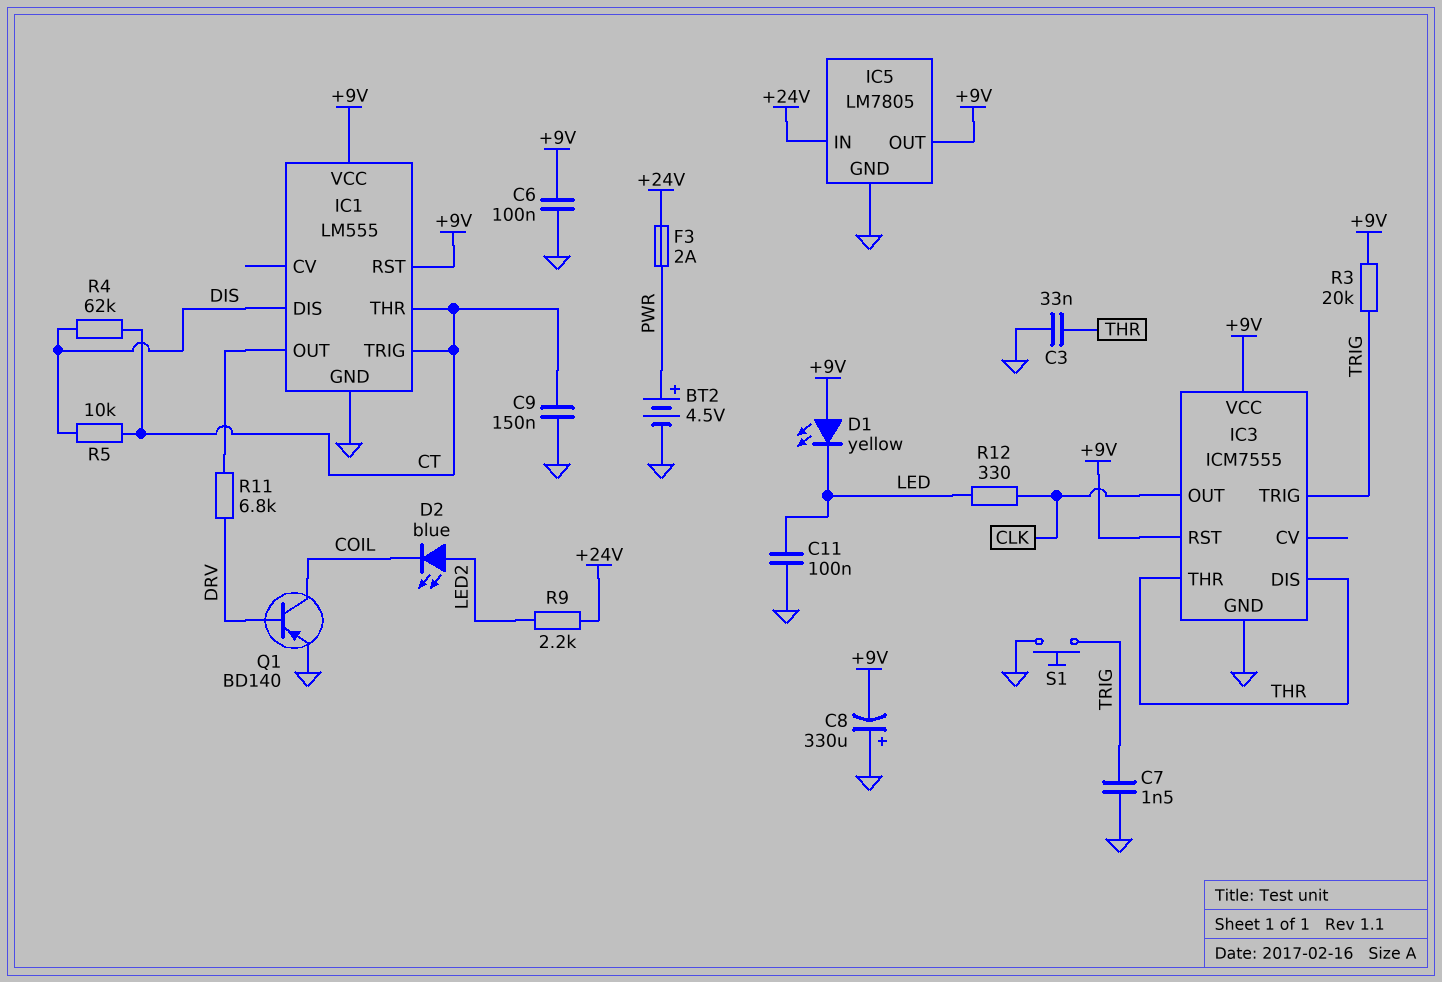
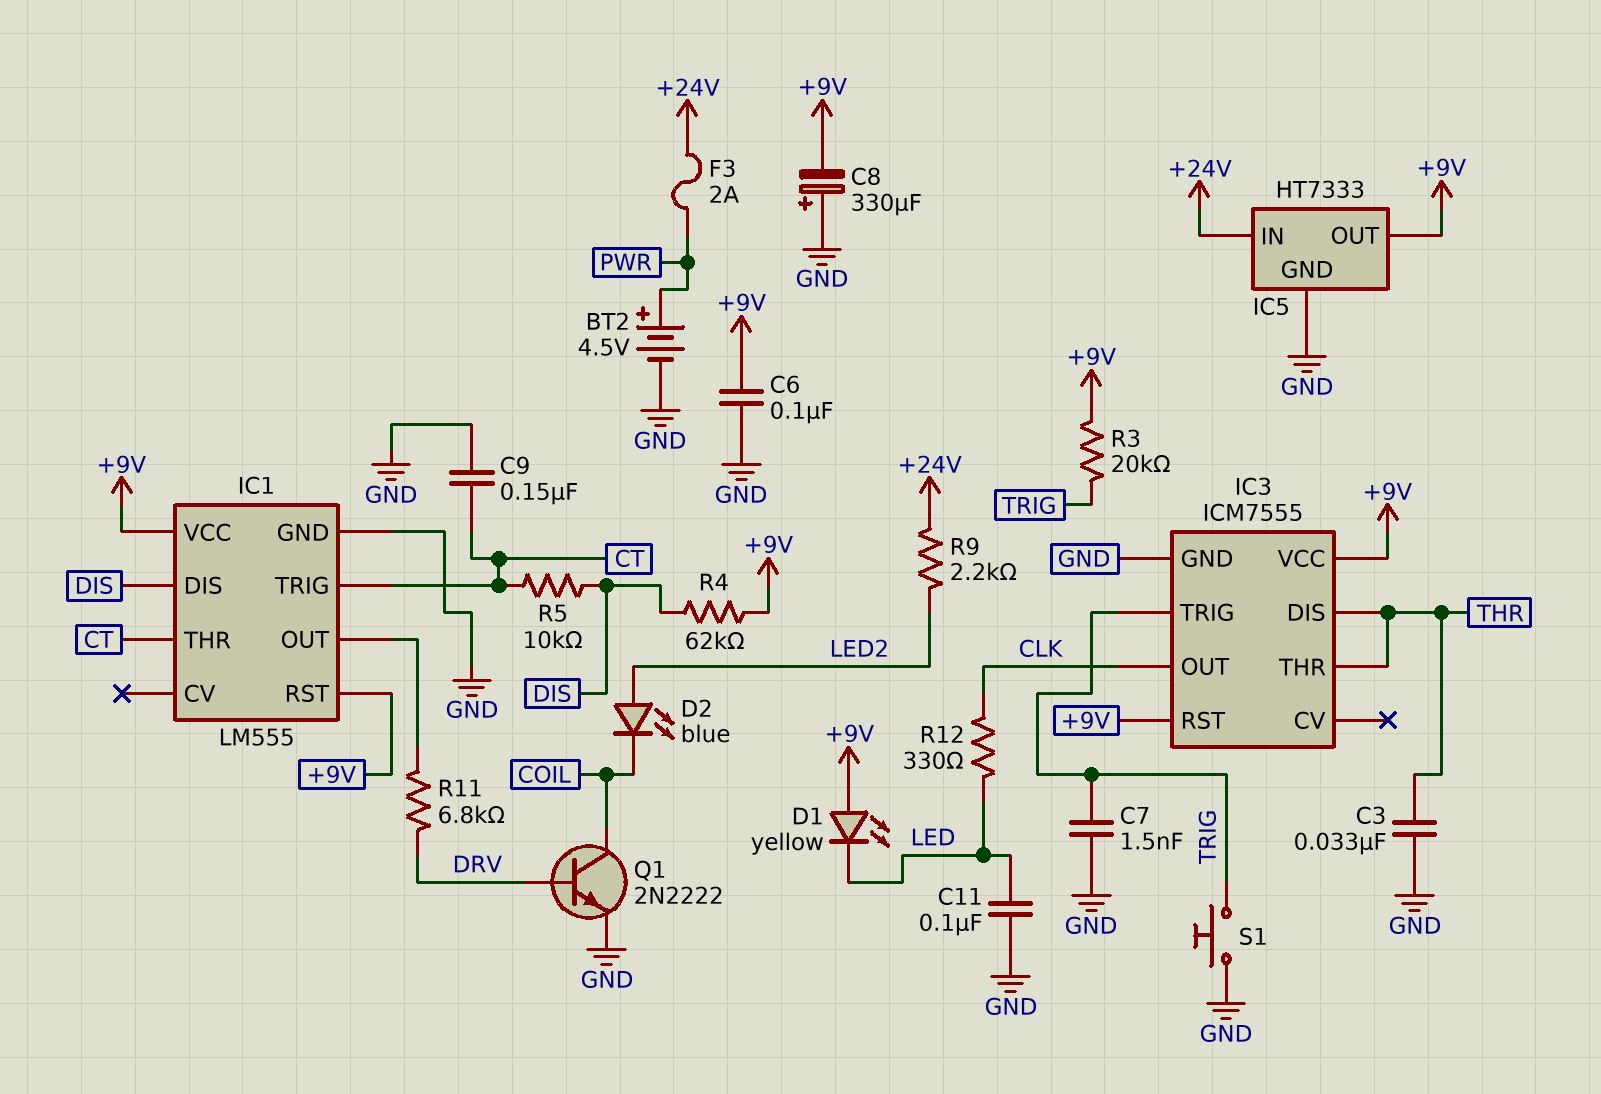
IC5: LM7805 -> HT7333
Q1: PNP BD140 (B DRV, C COIL, E GND) -> NPN 2N2222 (B DRV, C COIL, E GND)
R4: 62k (CT, DIS) -> 62k (+9V, DIS)

